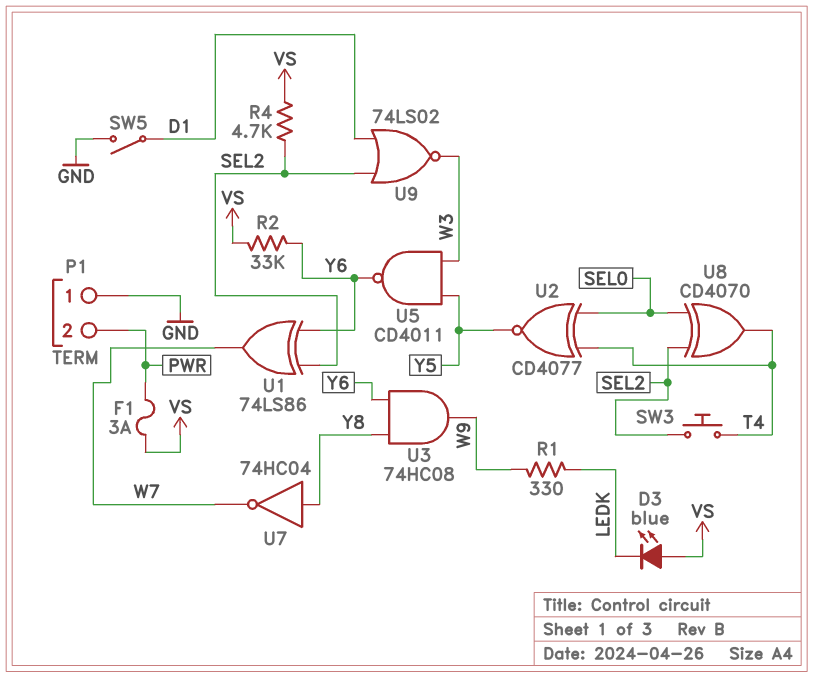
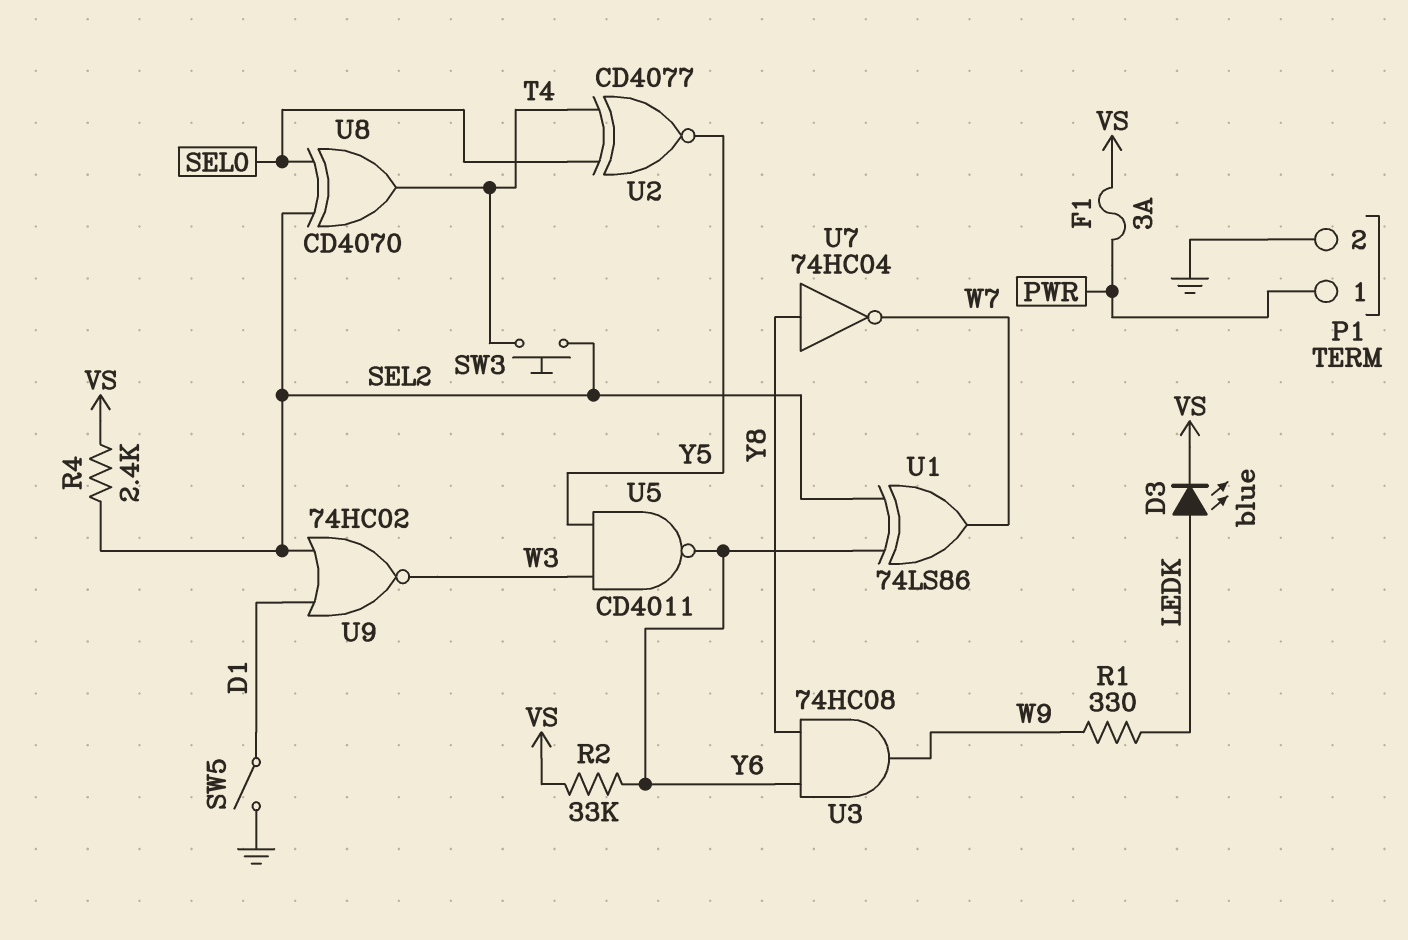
D3: LED blue (A VS, K LEDK) -> LED blue (A LEDK, K VS)
P1 pin 1: GND -> PWR
P1 pin 2: PWR -> GND
R4: 4.7k (SEL2, VS) -> 2.4k (SEL2, VS)
U9: NOR 74LS02 (in D1, in SEL2, out W3) -> NOR 74HC02 (in D1, in SEL2, out W3)

